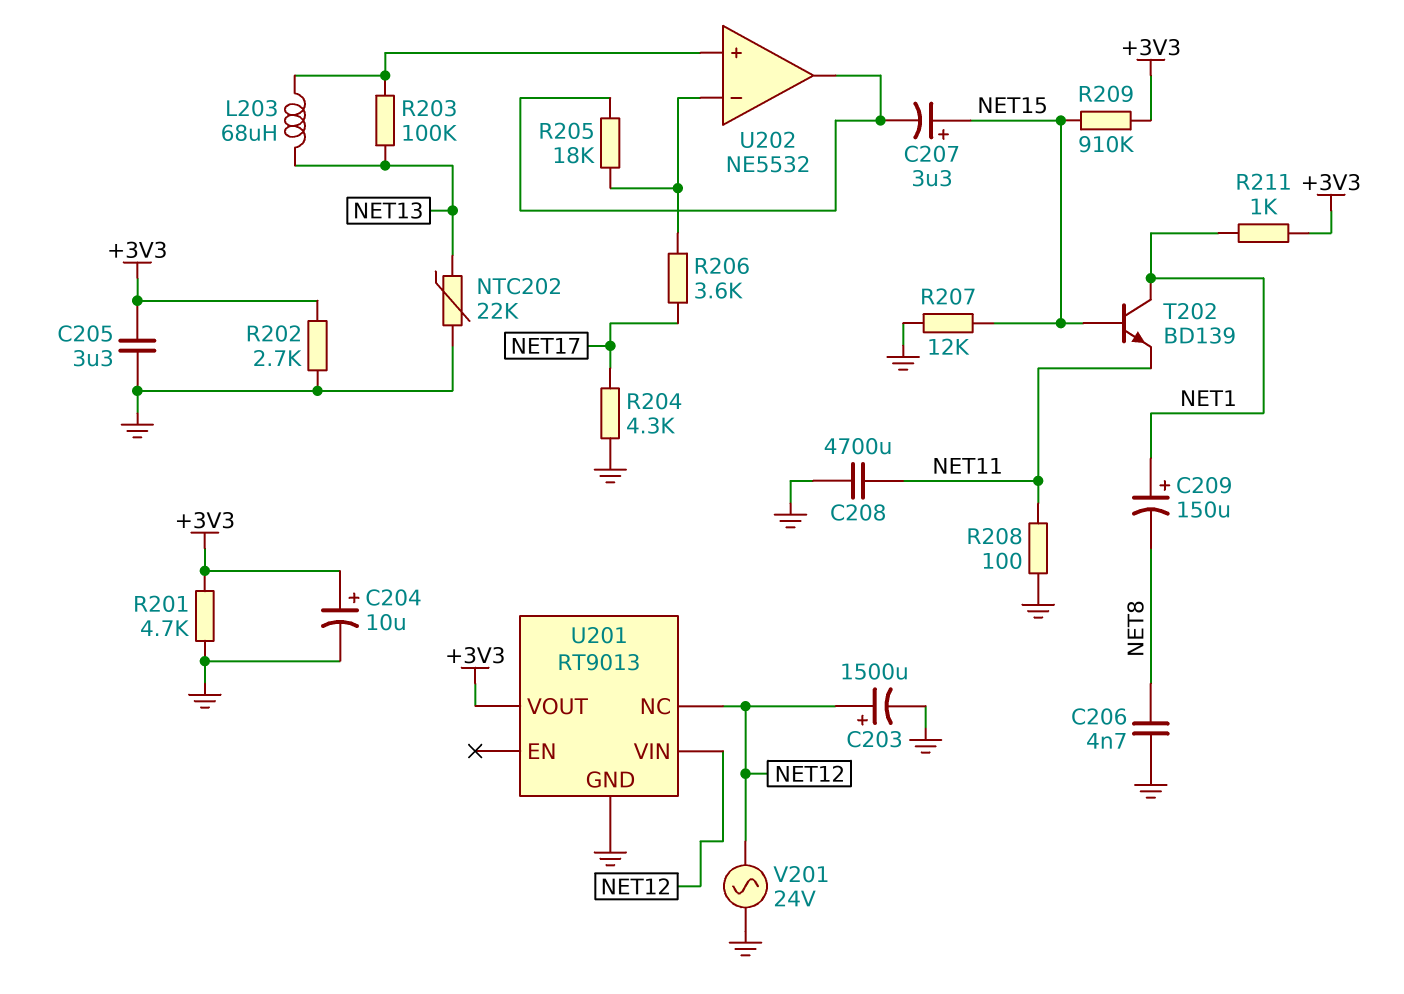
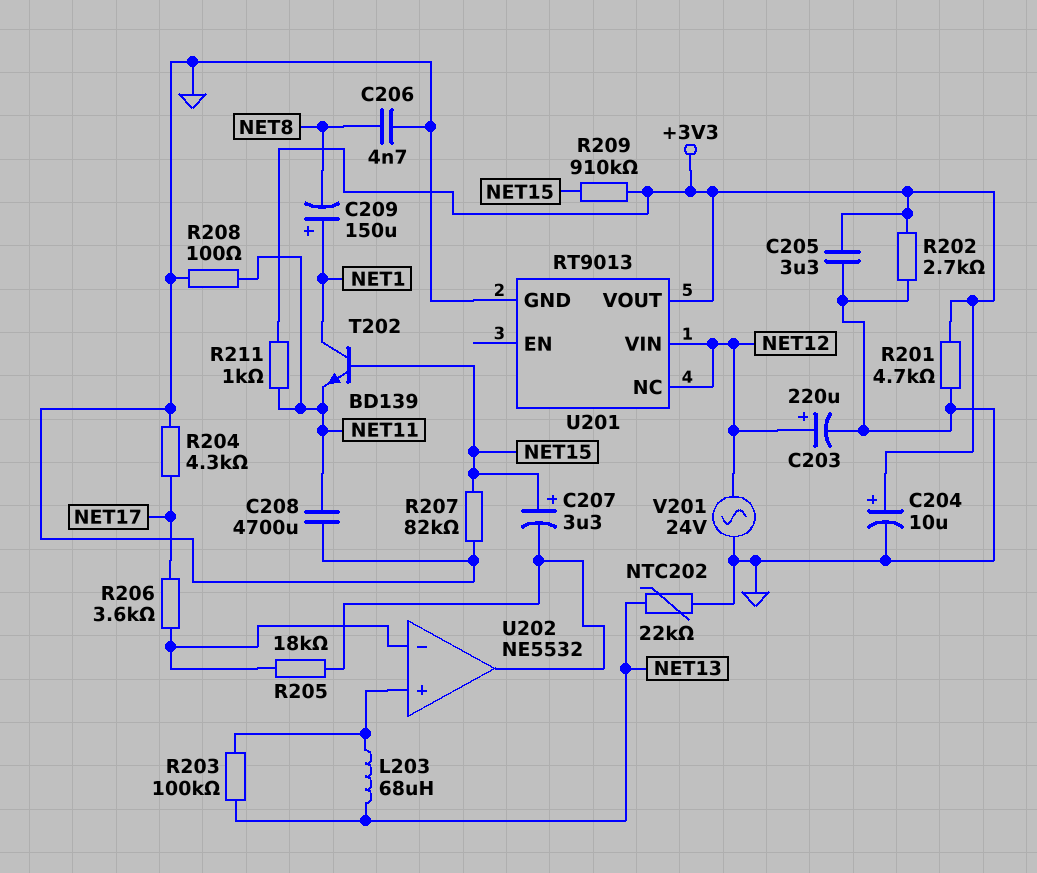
C203: 1500uF (plus NET12, minus GND) -> 220uF (plus NET12, minus GND)
R207: 12k (GND, NET15) -> 82k (GND, NET15)
R211: 1k (+3V3, NET1) -> 1k (+3V3, NET11)

